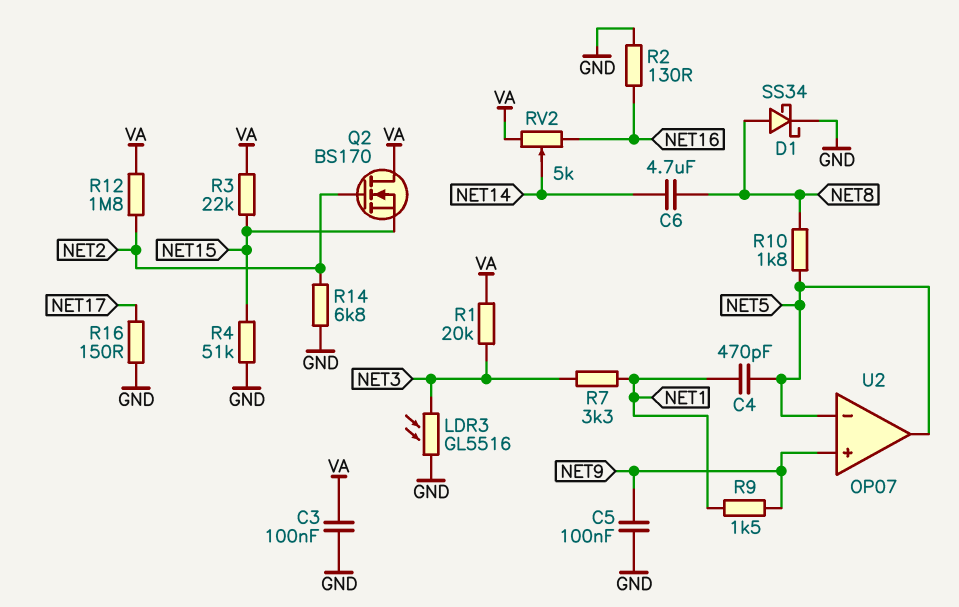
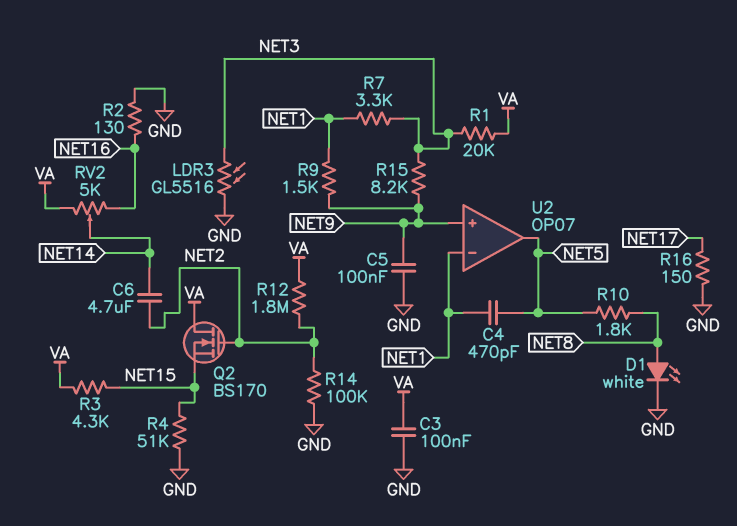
C6: 4.7uF (NET8, NET14) -> 4.7uF (NET2, NET14)
D1: schottky SS34 (A NET8, K GND) -> LED white (A NET8, K GND)
R3: 22k (NET15, VA) -> 4.3k (NET15, VA)
R14: 6.8k (GND, NET2) -> 100k (GND, NET2)
R15: none -> 8.2k (NET3, NET9)
U2 pin in-: NET5 -> NET1

